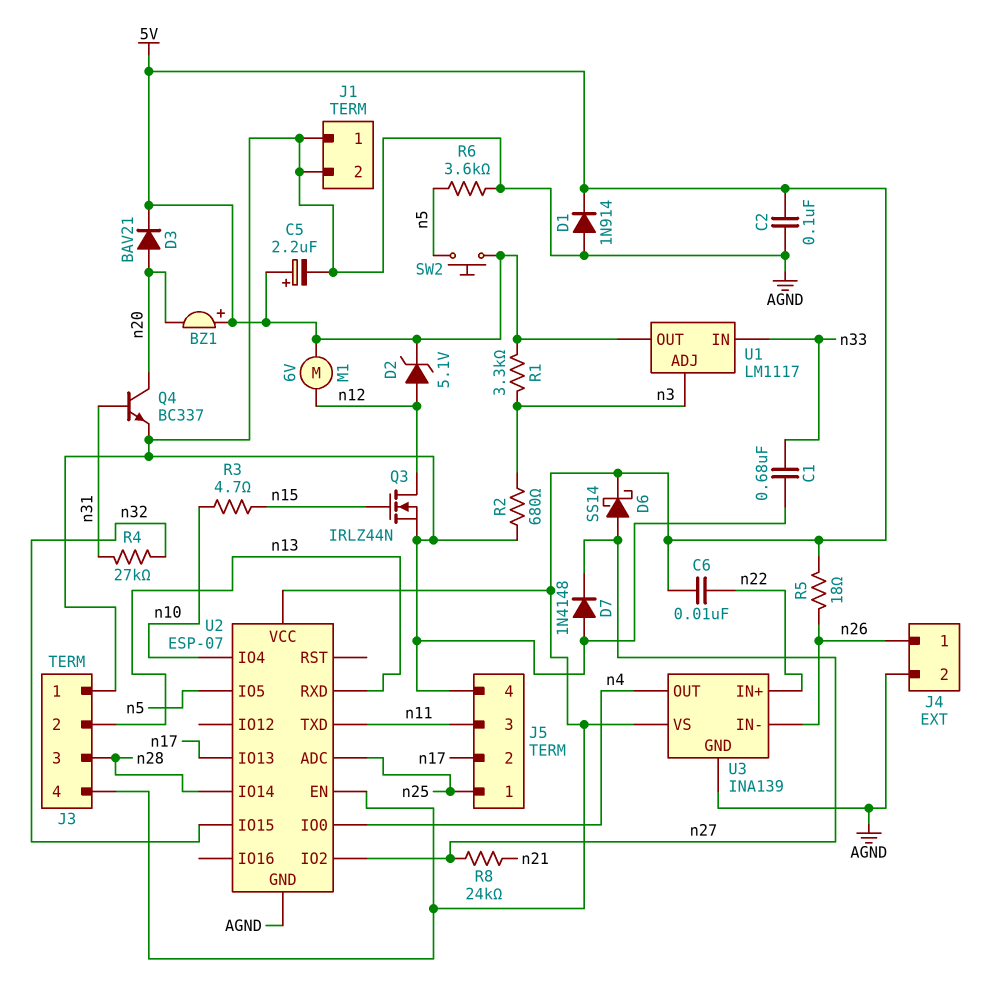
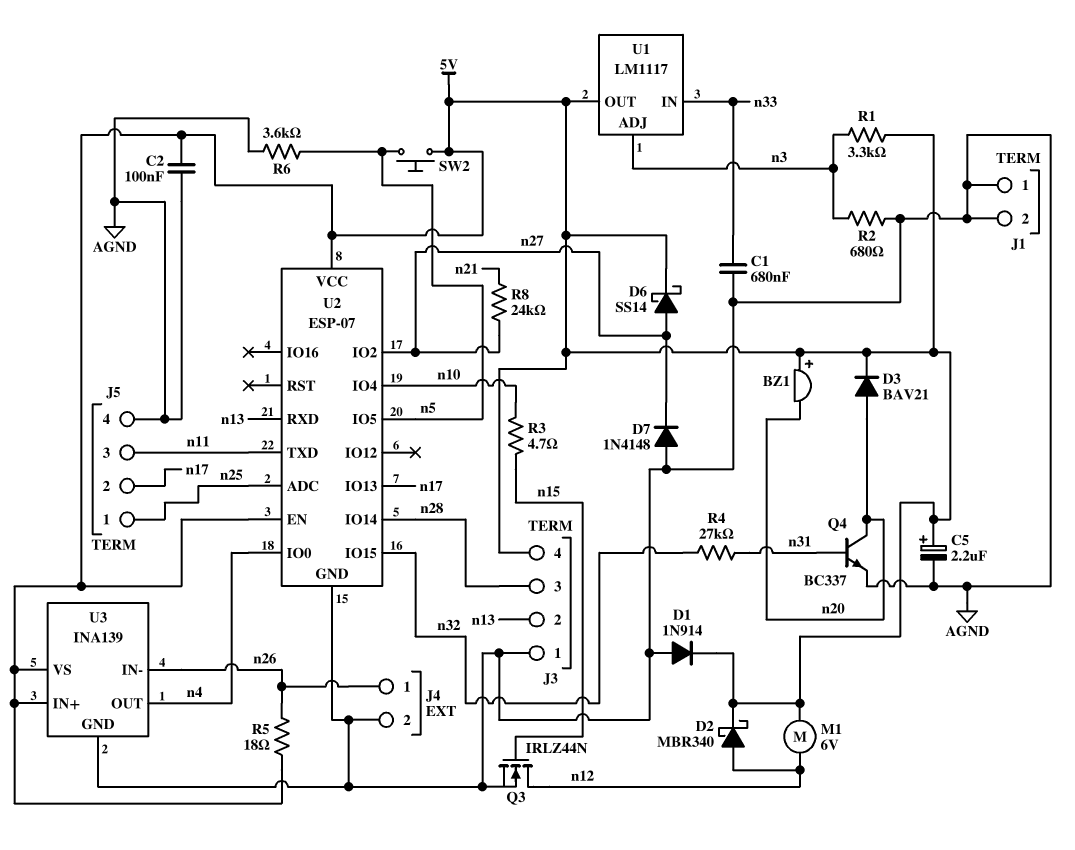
C6: 10nF (5V, n22) -> none
D2: zener 5.1V (A n12, K 5V) -> schottky MBR340 (A n12, K 5V)
U3 pin IN+: n22 -> 5V

